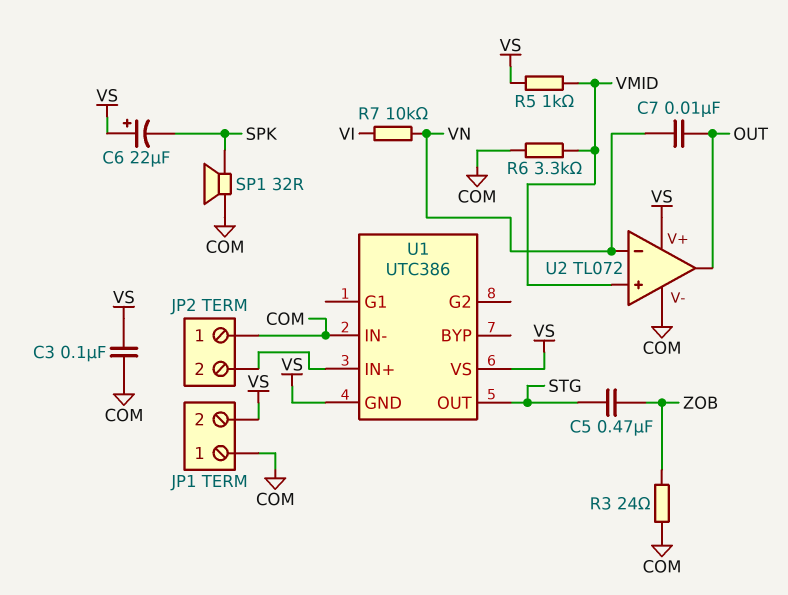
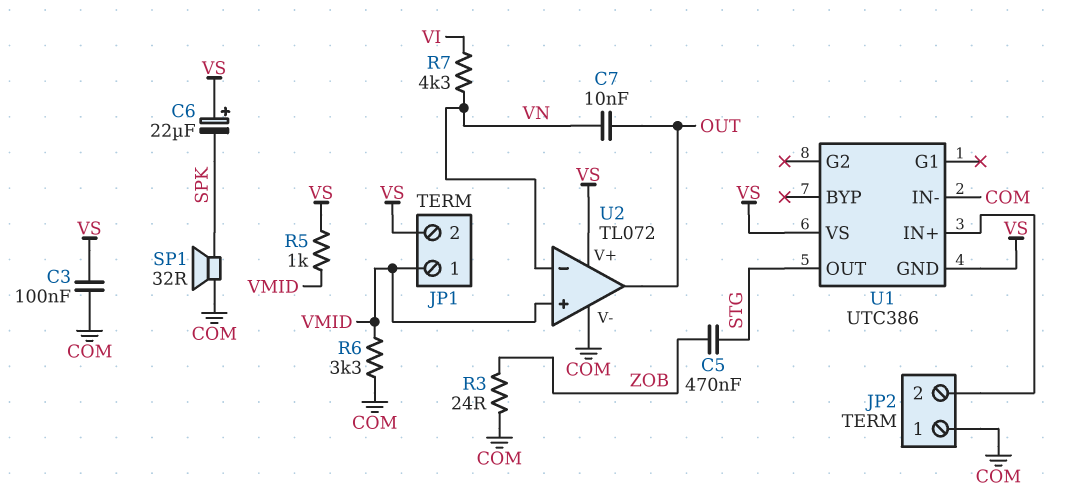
JP1 pin 1: COM -> VMID
R7: 10k (VI, VN) -> 4.3k (VI, VN)

